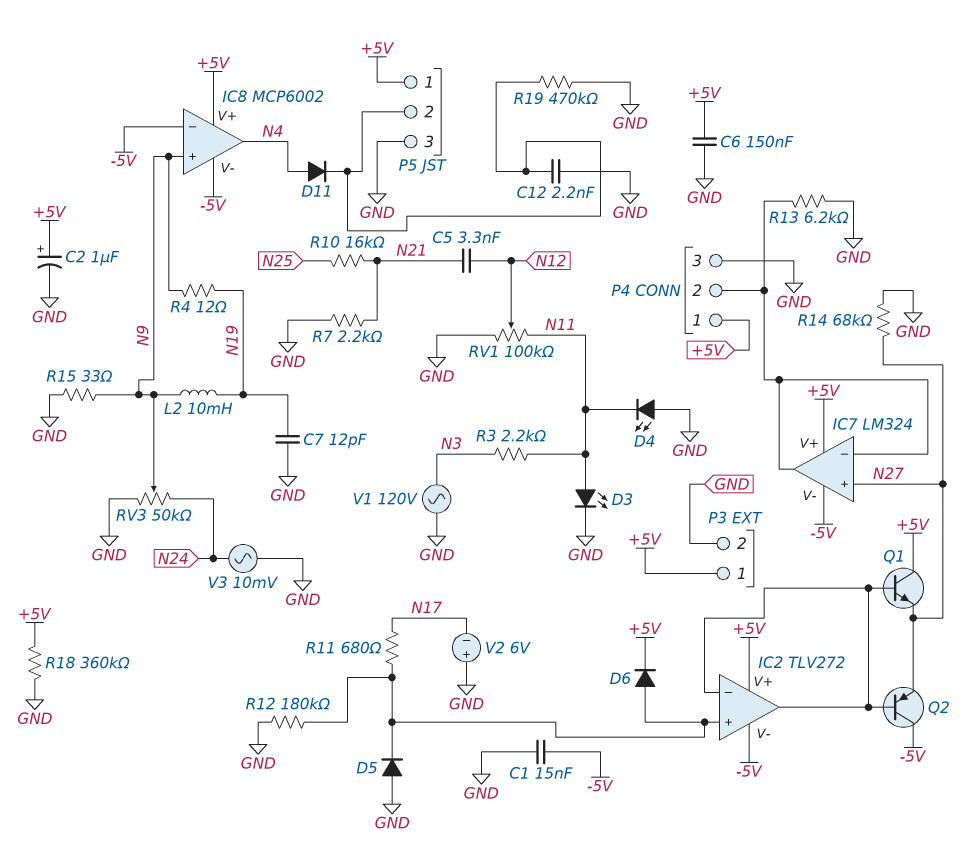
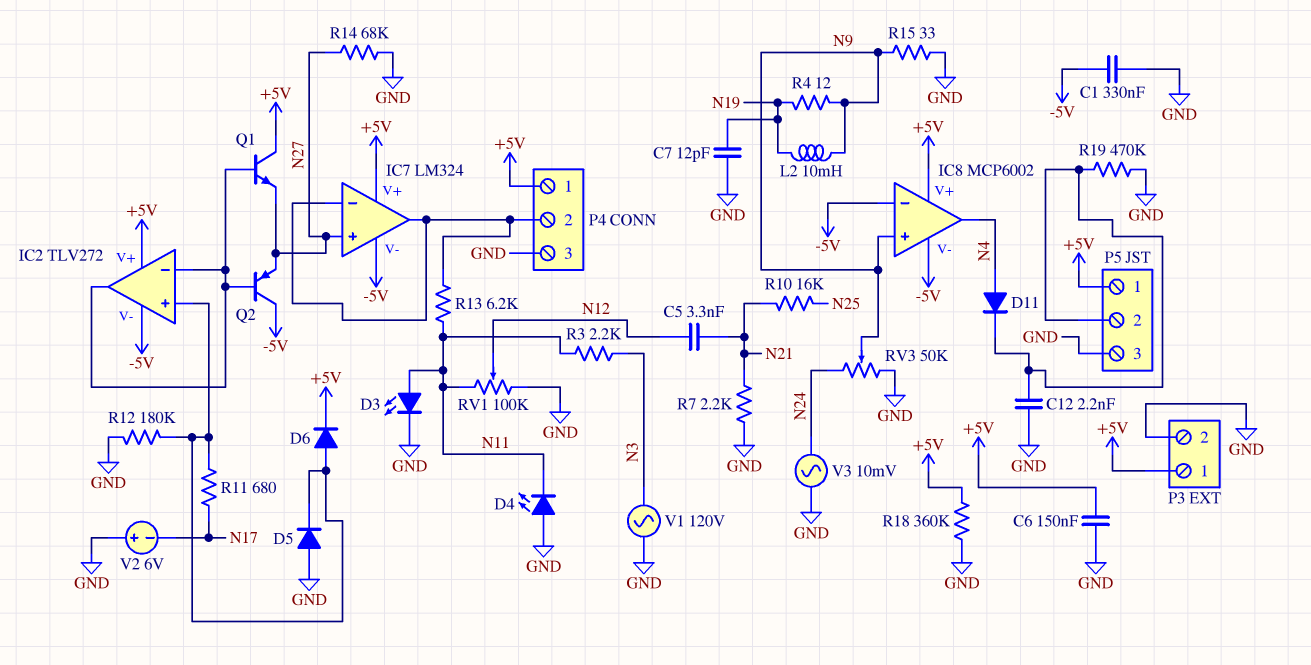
C1: 15nF (-5V, GND) -> 330nF (-5V, GND)
C2: 1uF (plus +5V, minus GND) -> none
R13: 6.2k (GND, IC7/in-) -> 6.2k (IC7/in-, N11)

